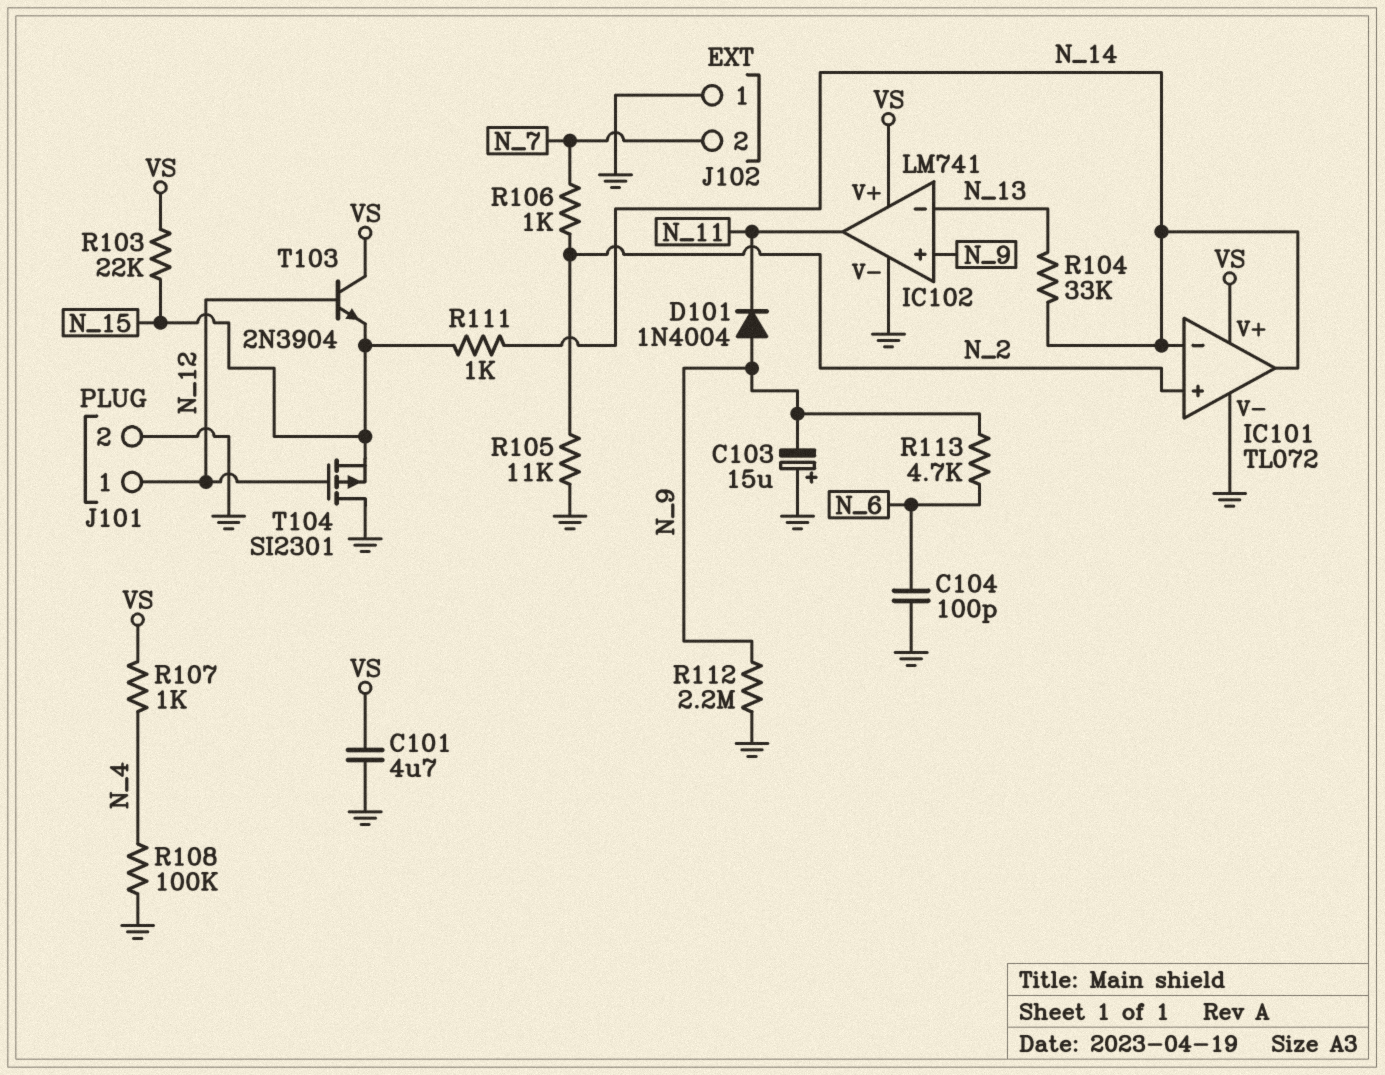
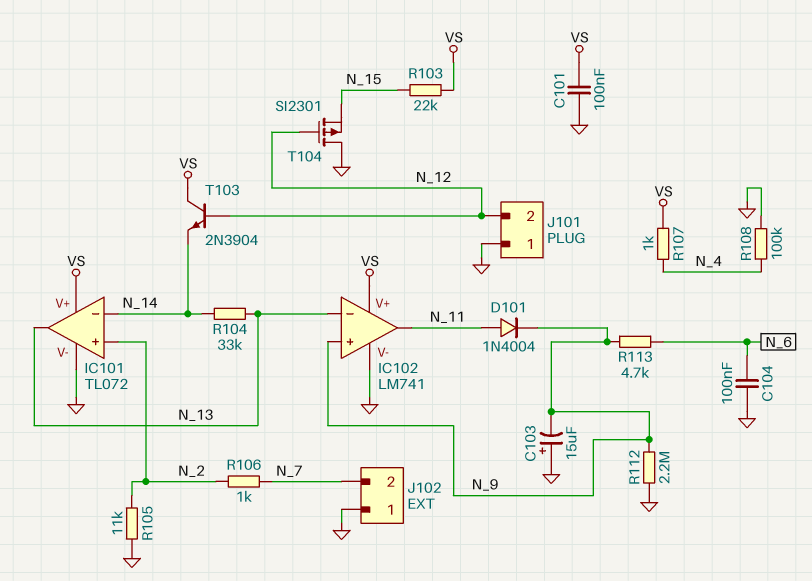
C101: 4.7uF (GND, VS) -> 100nF (GND, VS)
C104: 100pF (GND, N_6) -> 100nF (GND, N_6)
D101: diode 1N4004 (A N_9, K N_11) -> diode 1N4004 (A N_11, K N_9)
IC101 pin out: N_14 -> N_13
J101 pin 1: N_12 -> GND
J101 pin 2: GND -> N_12
R111: 1k (N_14, N_15) -> none
T103: NPN 2N3904 (B N_12, C VS, E N_15) -> NPN 2N3904 (B N_12, C VS, E N_14)

